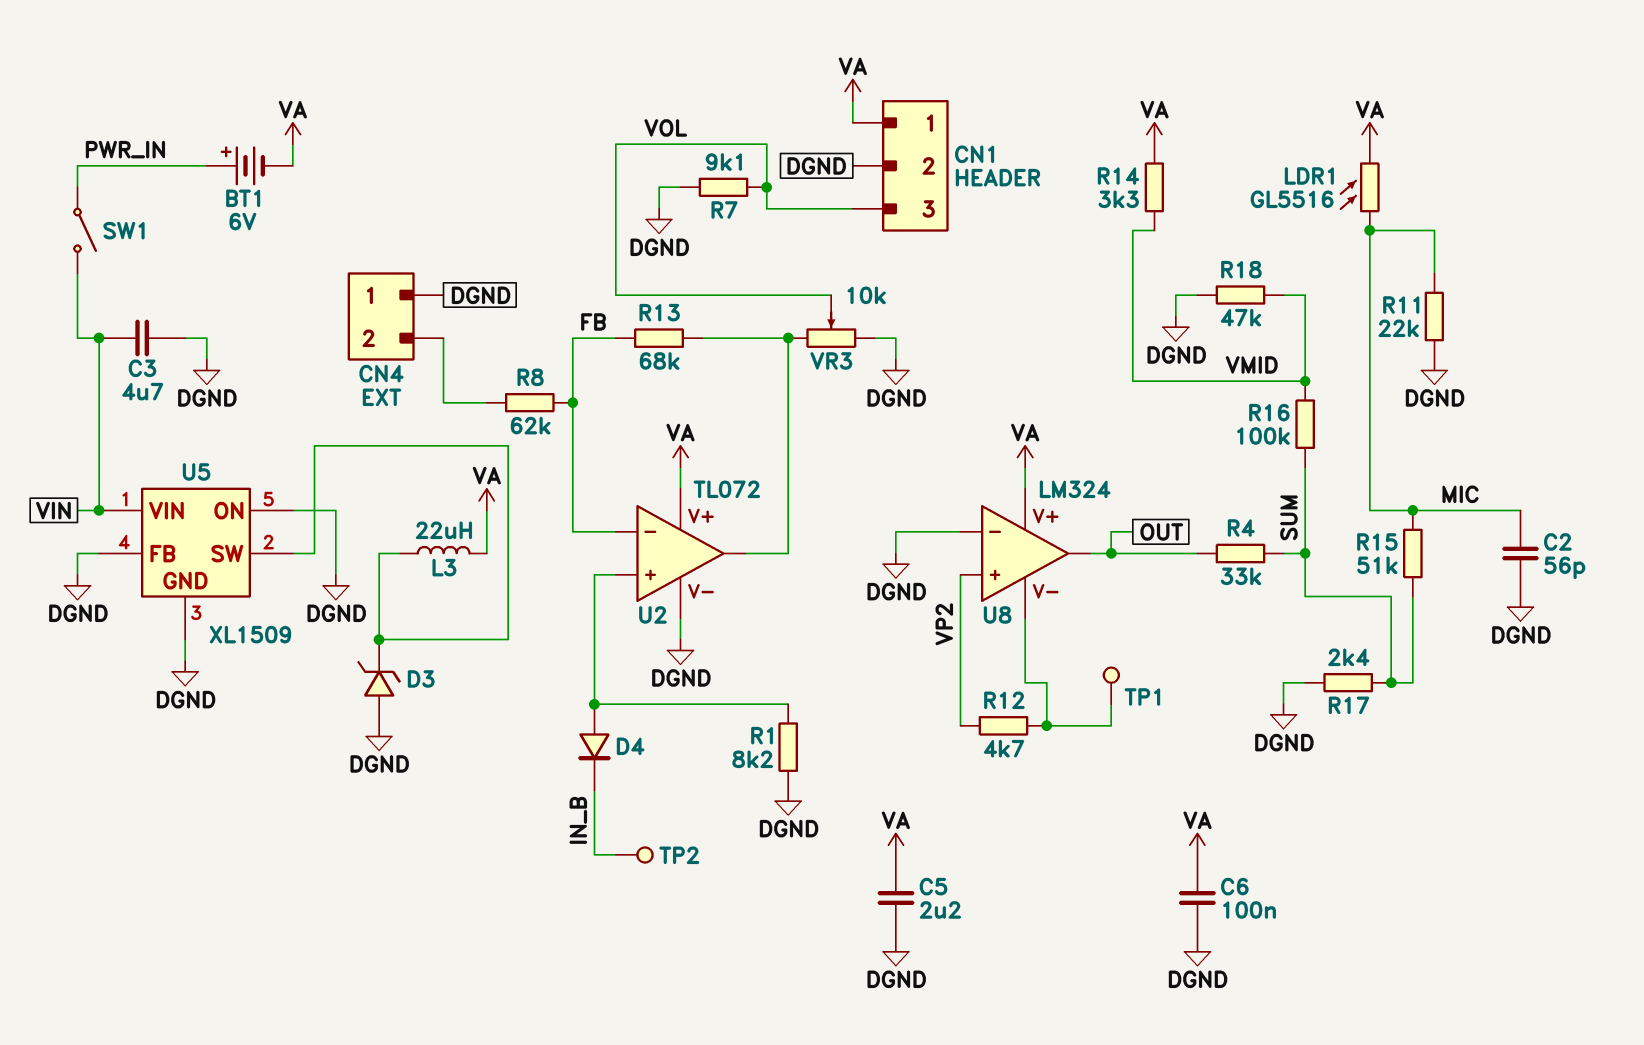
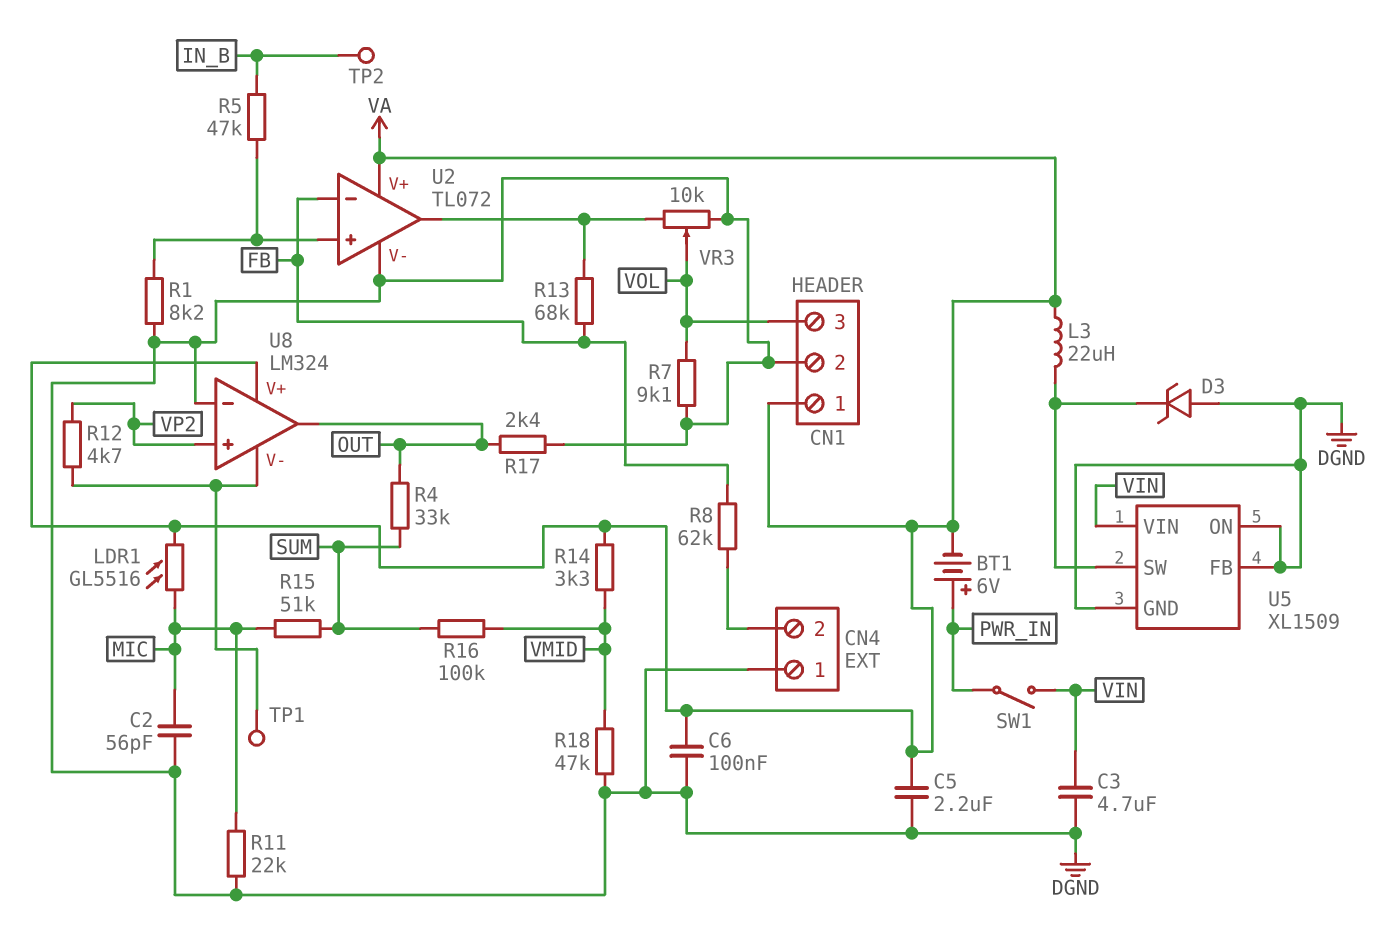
D4: diode (A U2/in+, K IN_B) -> none
R5: none -> 47k (IN_B, U2/in+)
R17: 2.4k (DGND, SUM) -> 2.4k (DGND, OUT)

